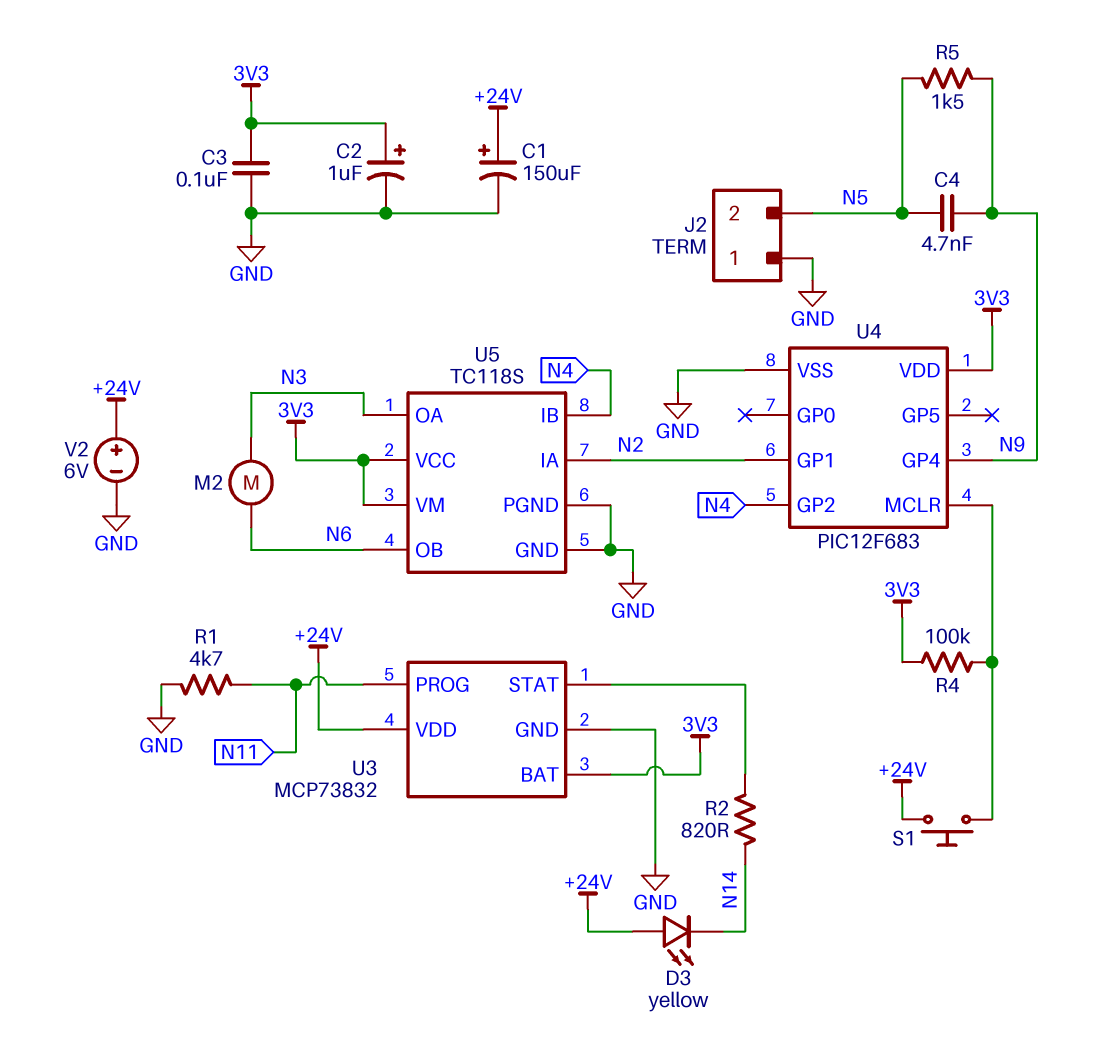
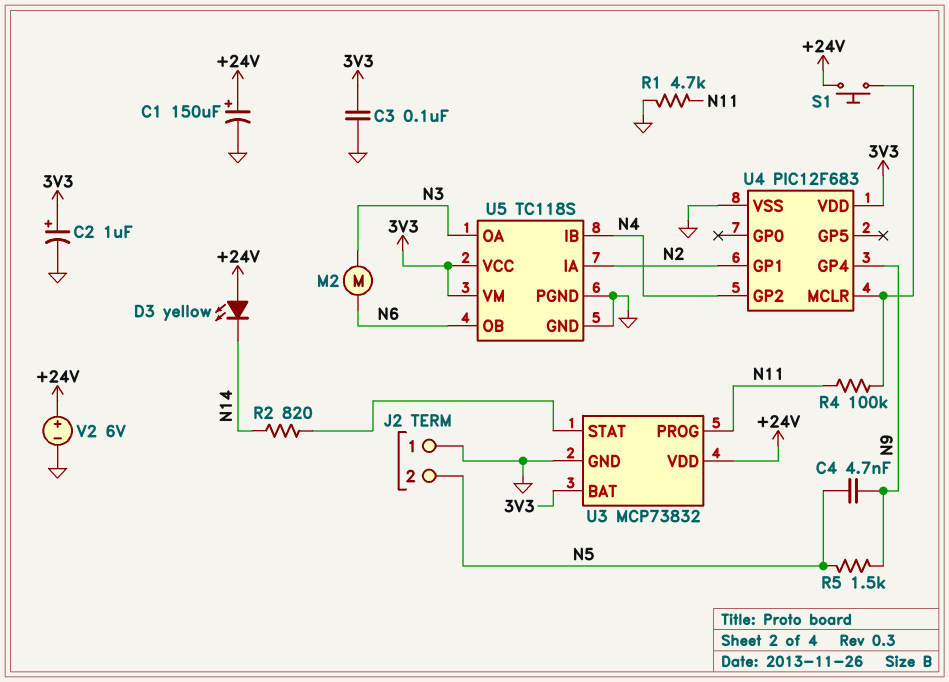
R4: 100k (3V3, U4/MCLR) -> 100k (N11, U4/MCLR)

